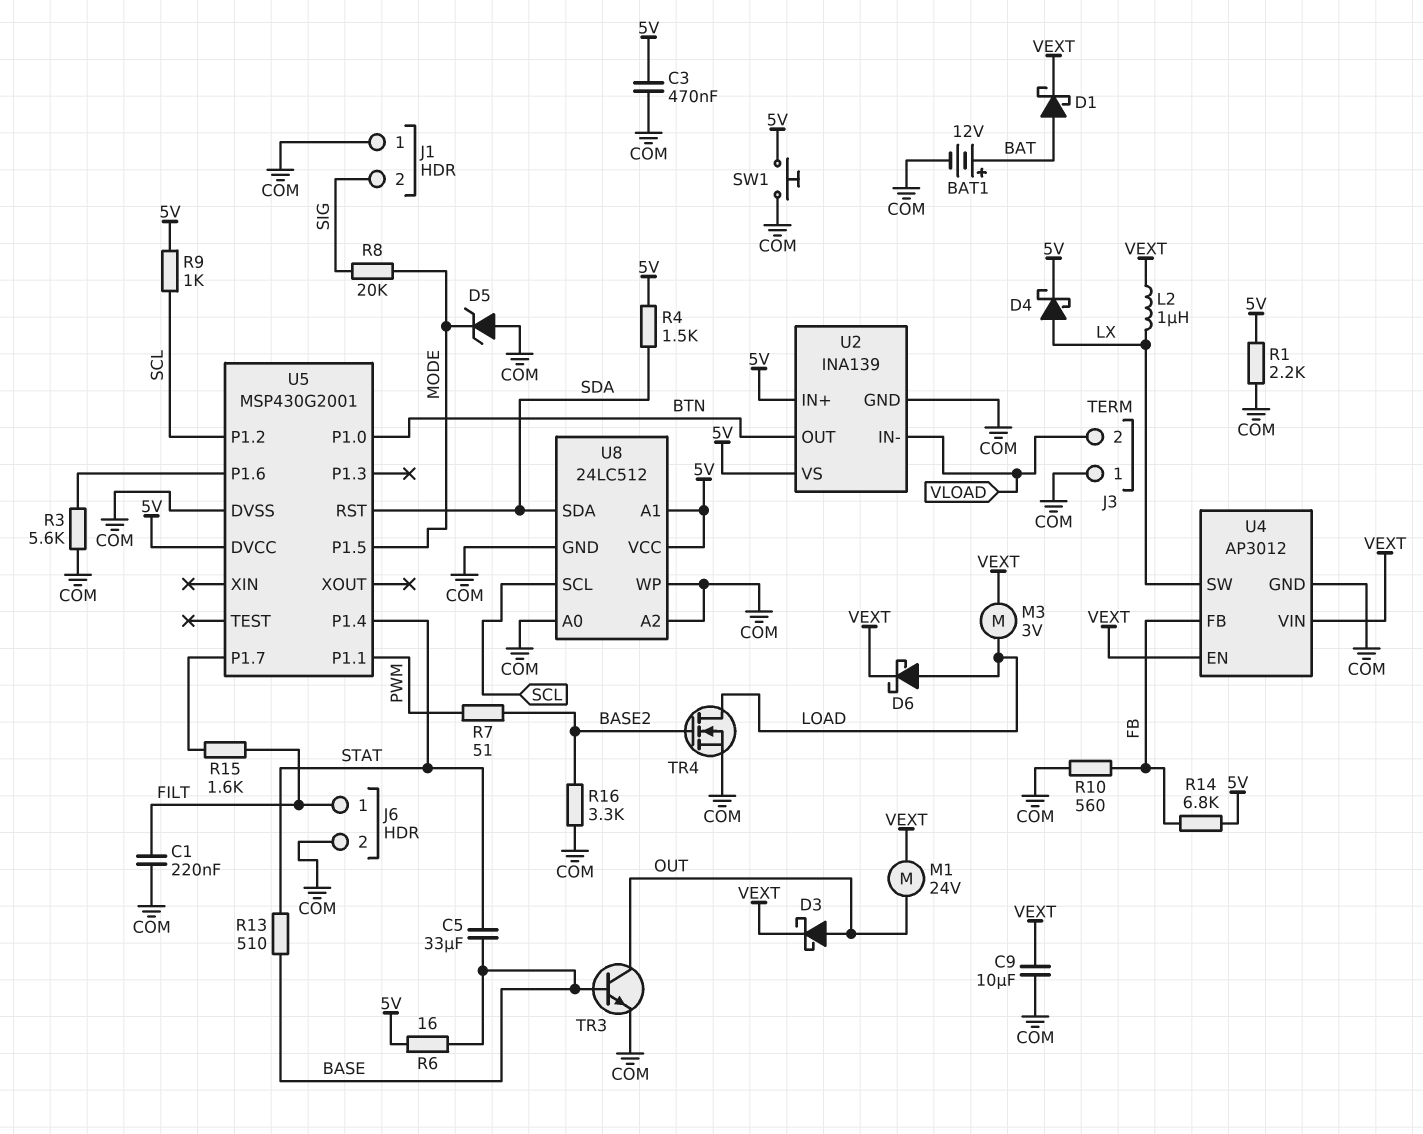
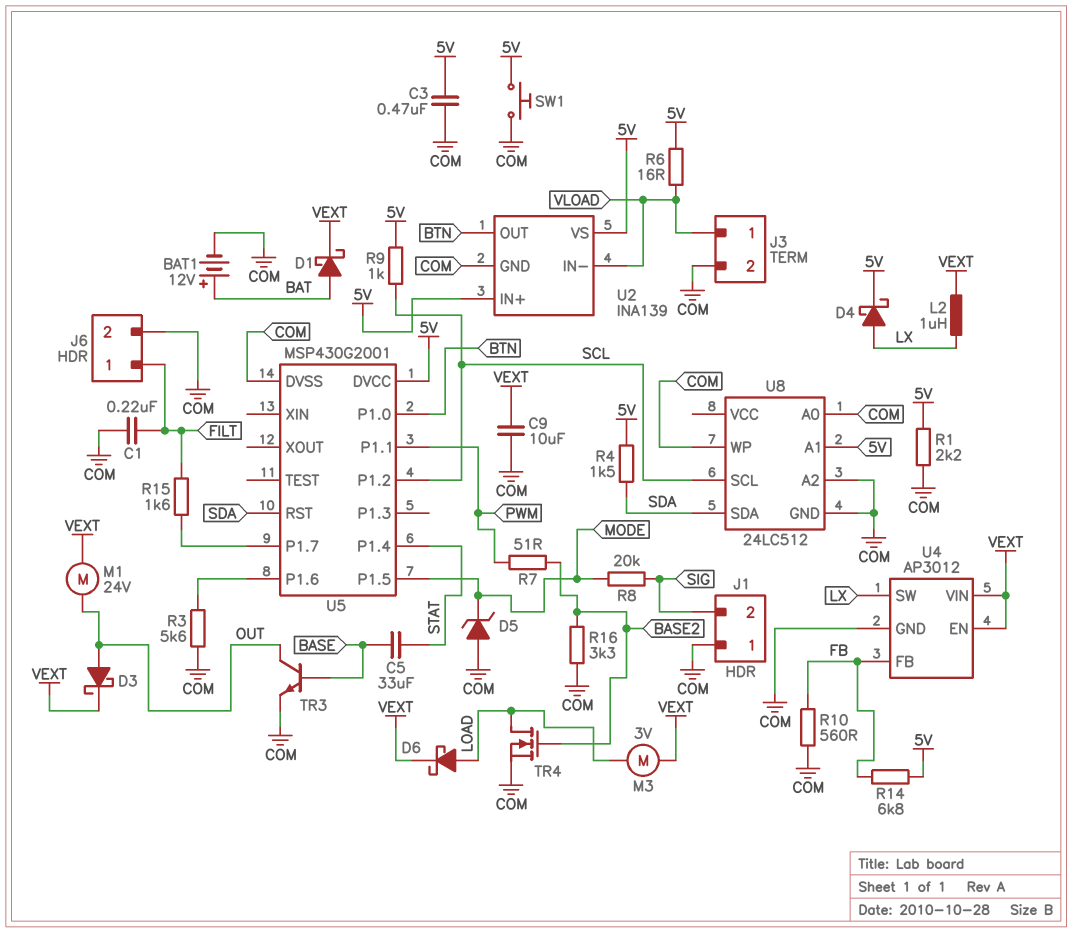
J3 pin 1: COM -> VLOAD
J3 pin 2: VLOAD -> COM
R6: 16 (5V, BASE) -> 16 (5V, VLOAD)
R13: 510 (BASE, STAT) -> none
U8 pin VCC: 5V -> none

